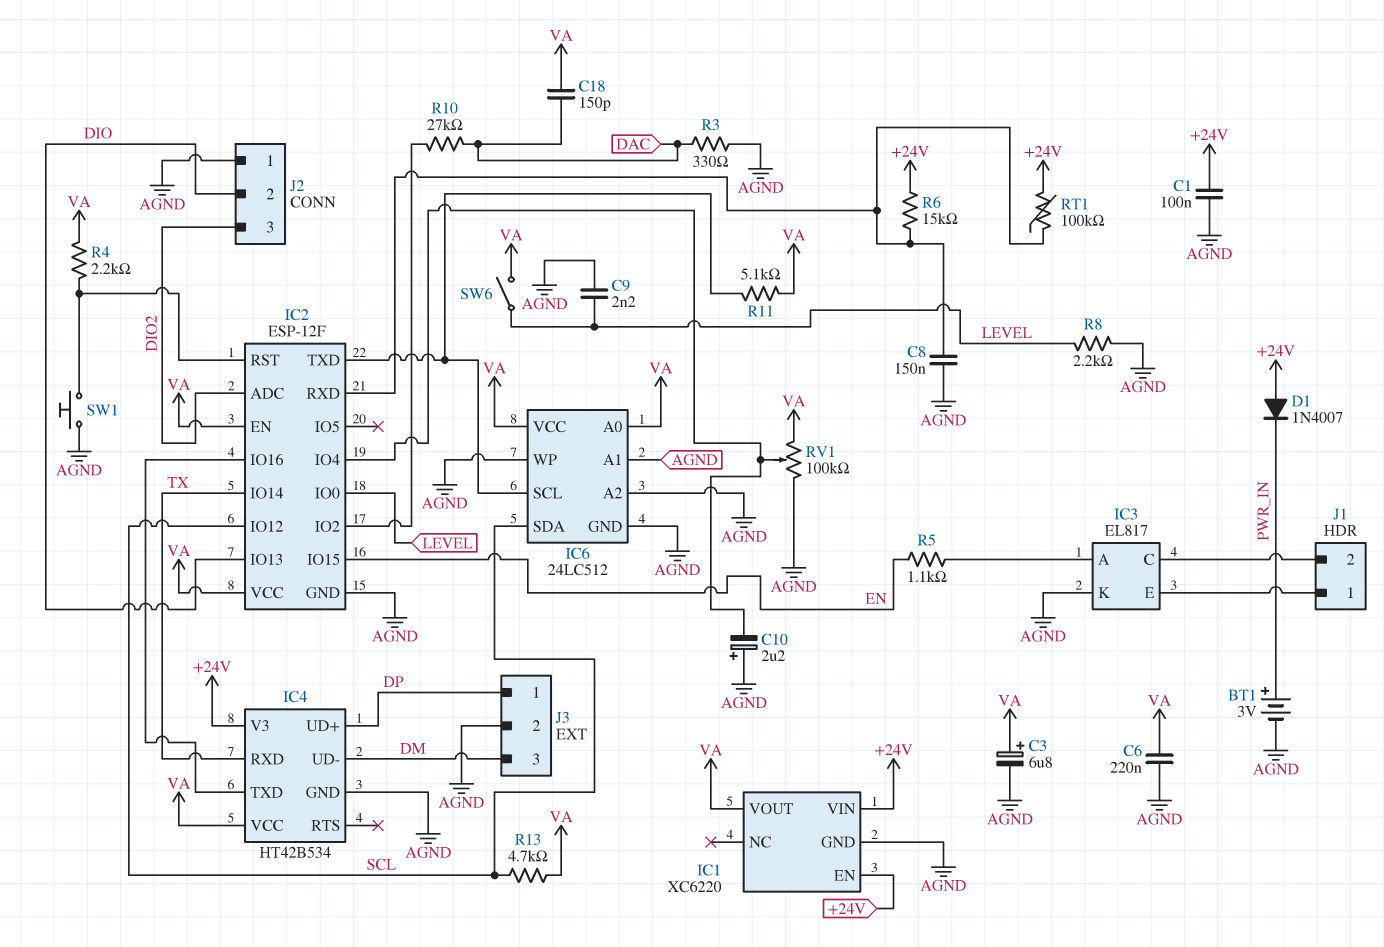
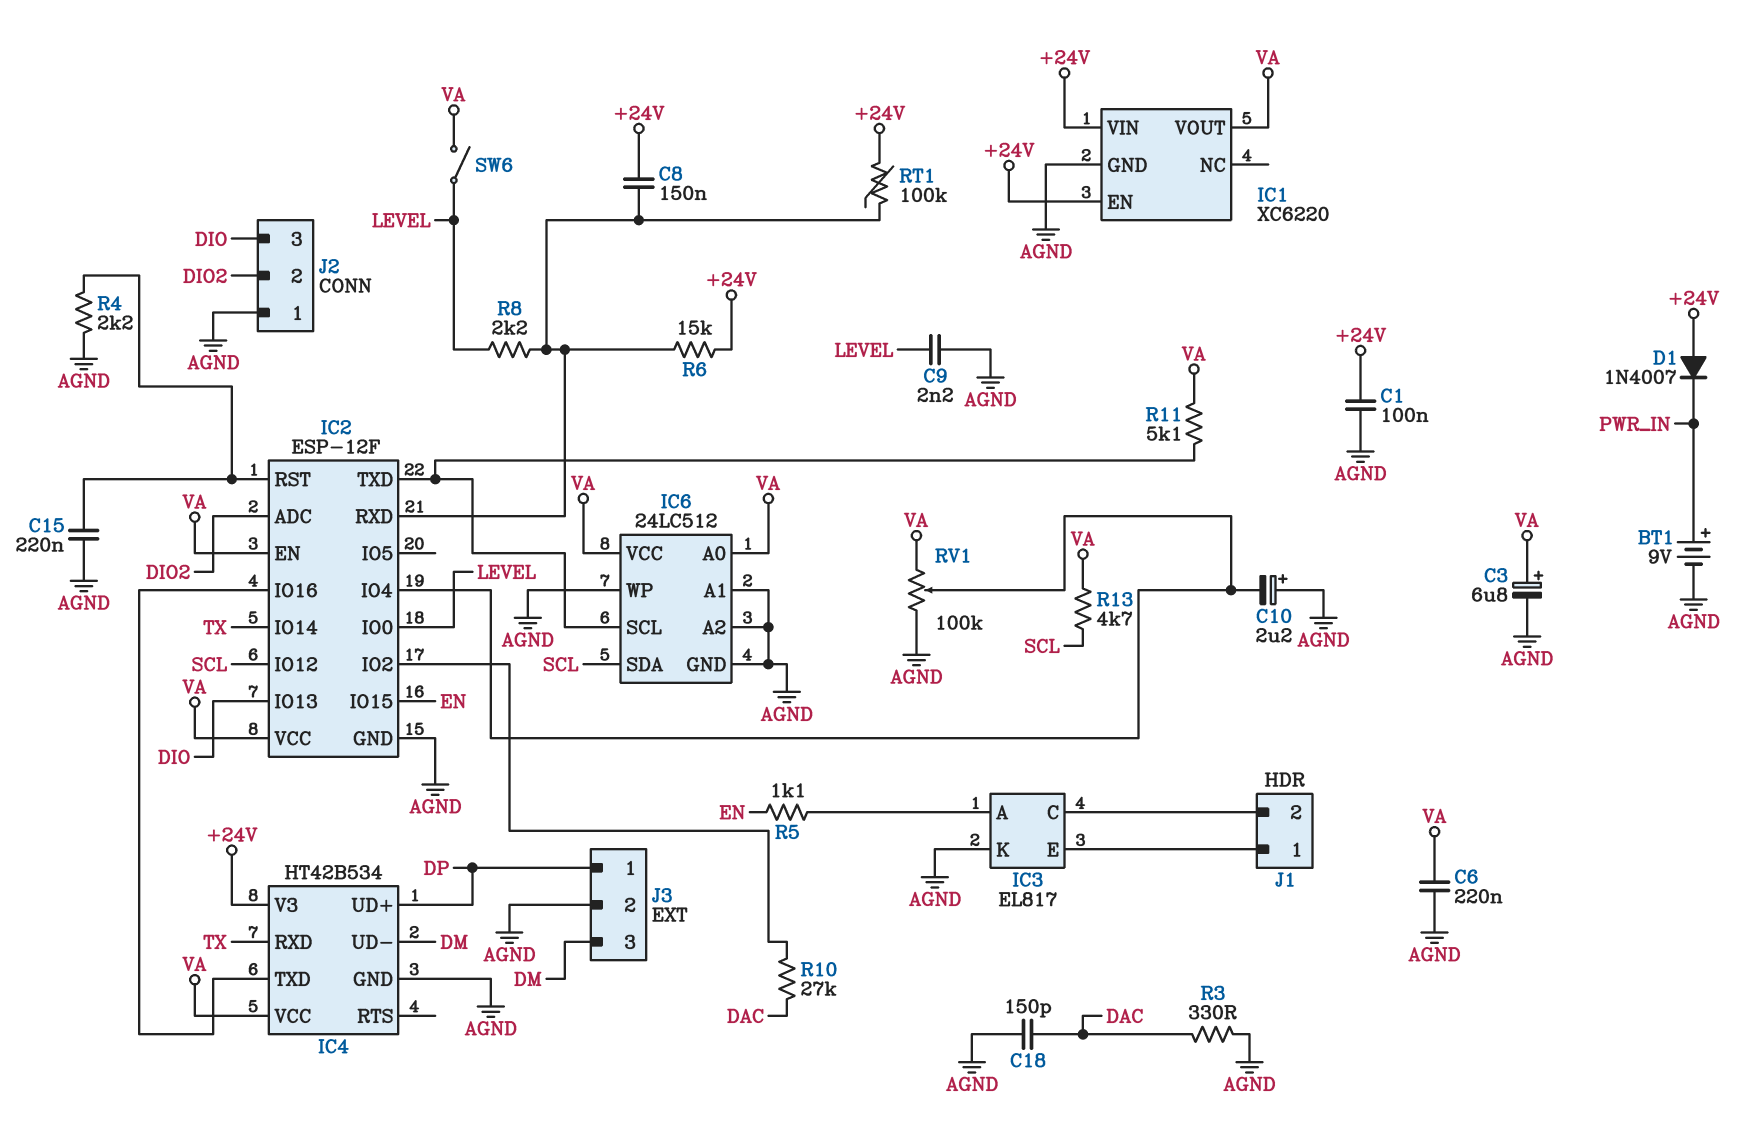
BT1: 3V (plus PWR_IN, minus AGND) -> 9V (plus PWR_IN, minus AGND)
C8: 150nF (AGND, IC2/RXD) -> 150nF (+24V, IC2/RXD)
C15: none -> 220nF (AGND, IC2/RST)
C18: 150pF (DAC, VA) -> 150pF (AGND, DAC)
J2 pin 2: DIO -> DIO2
J2 pin 3: DIO2 -> DIO
R4: 2.2k (IC2/RST, VA) -> 2.2k (AGND, IC2/RST)
R8: 2.2k (AGND, LEVEL) -> 2.2k (IC2/RXD, LEVEL)
SW1: button (AGND, IC2/RST) -> none

